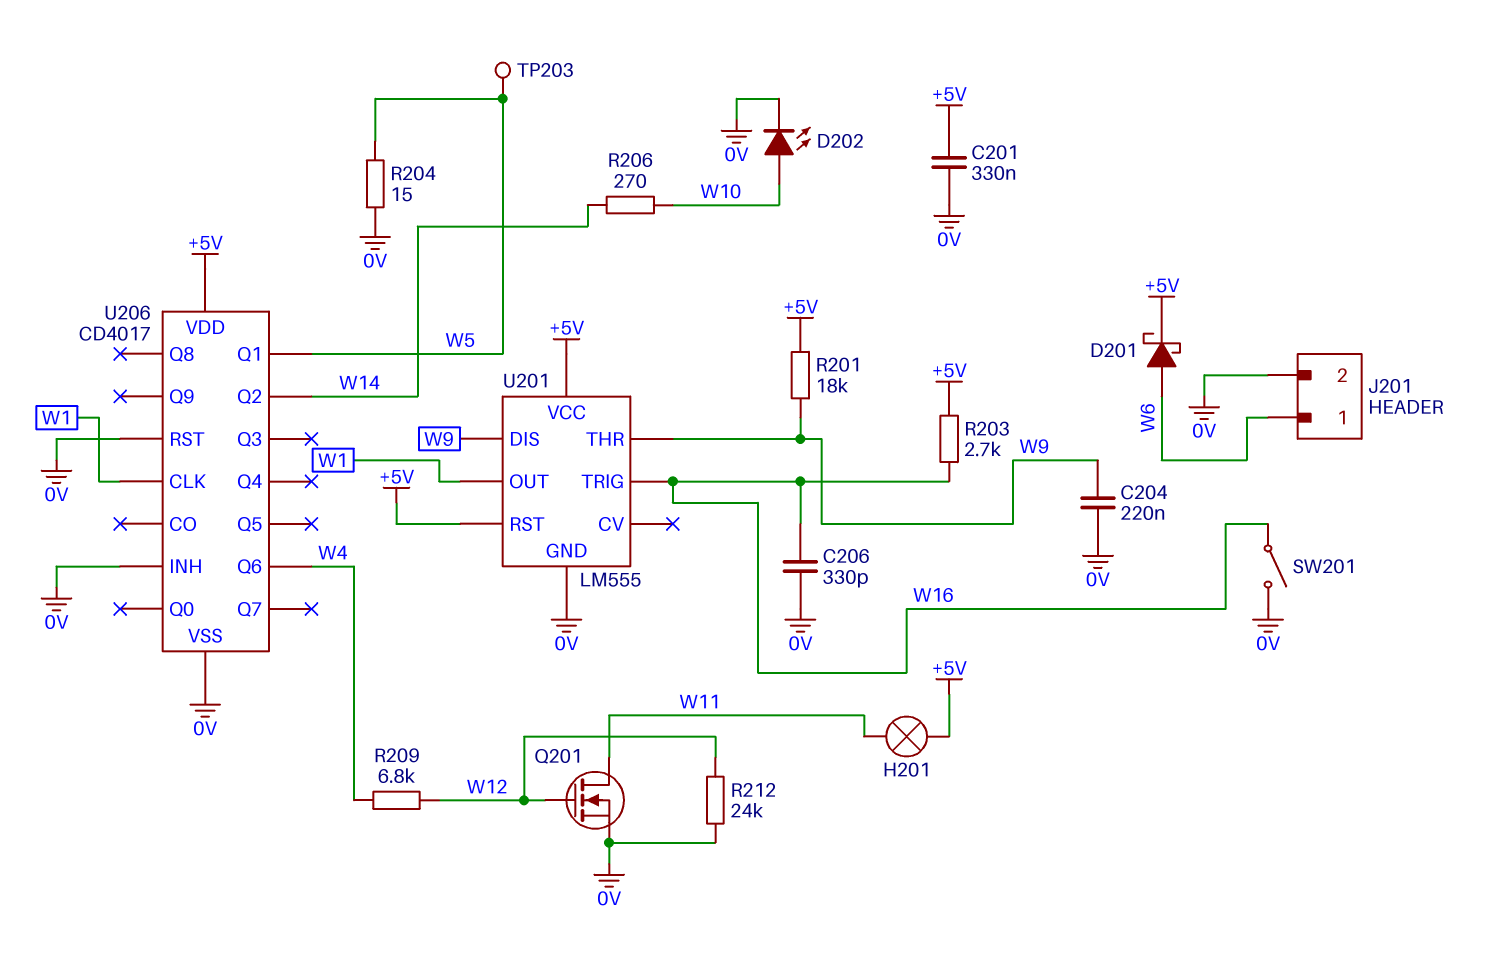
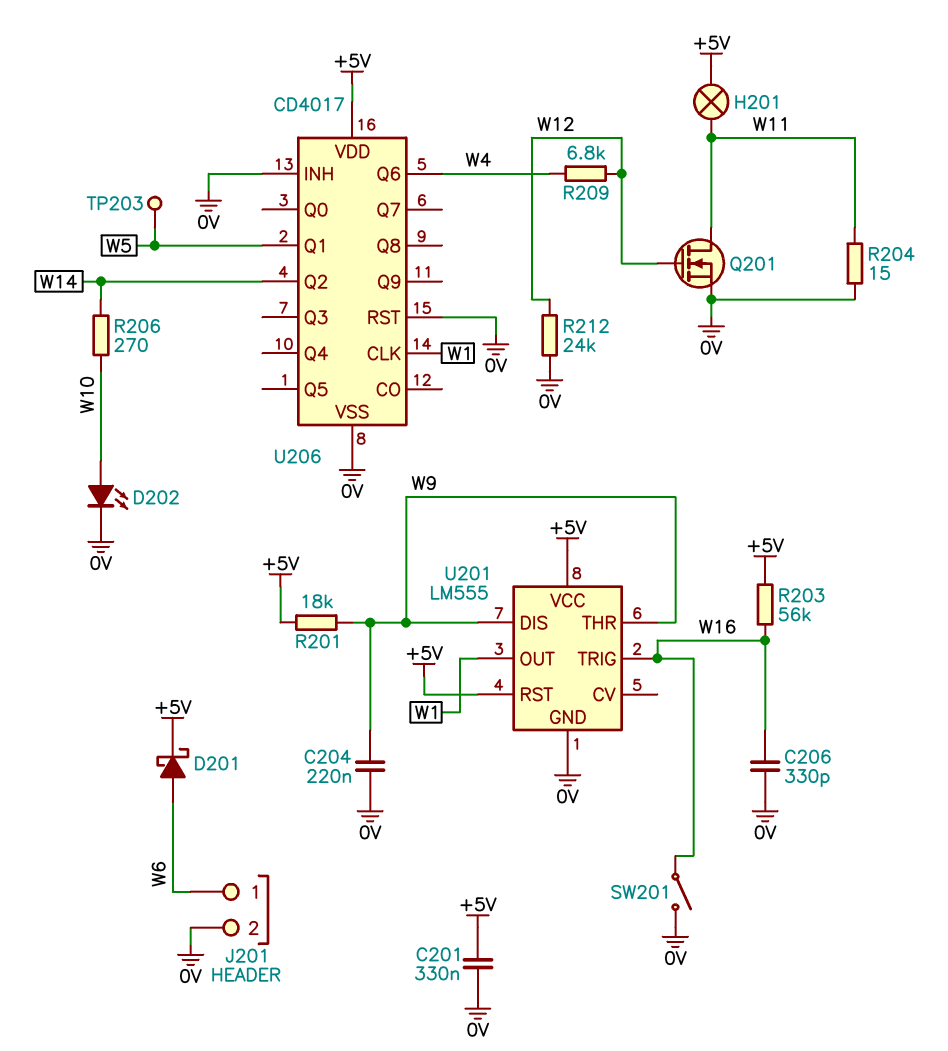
R203: 2.7k (+5V, W16) -> 56k (+5V, W16)
R204: 15 (0V, W5) -> 15 (0V, W11)

